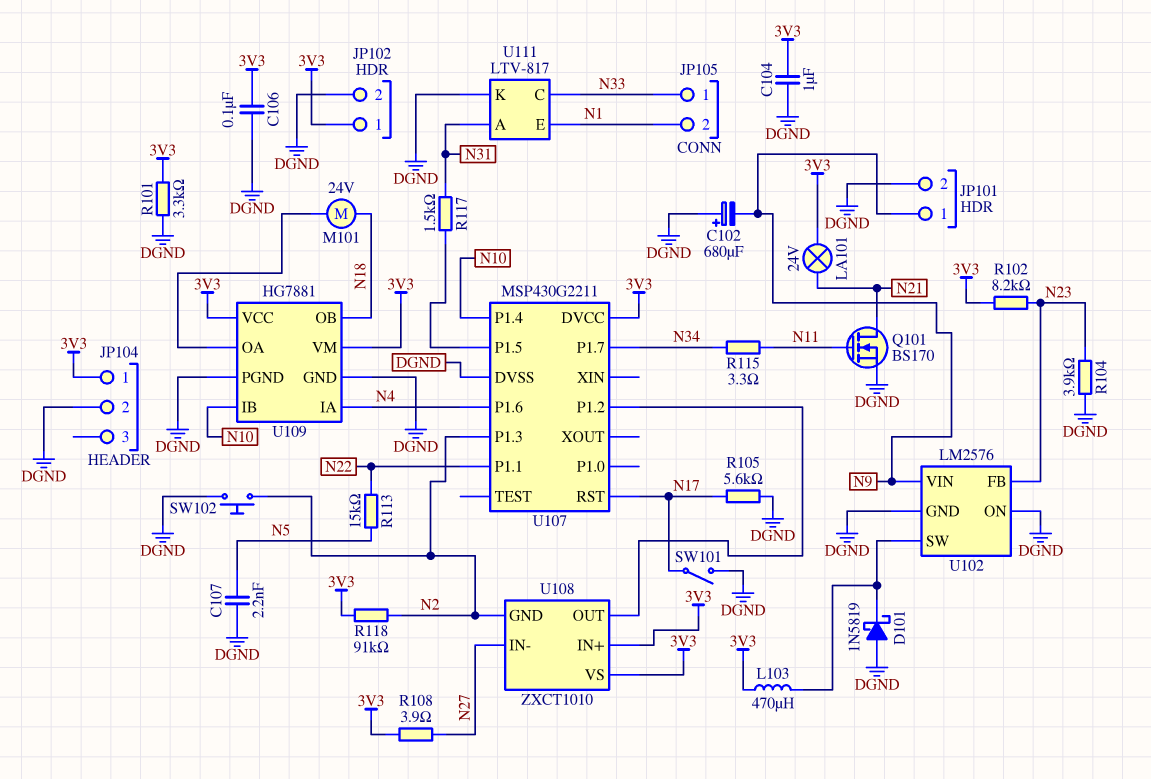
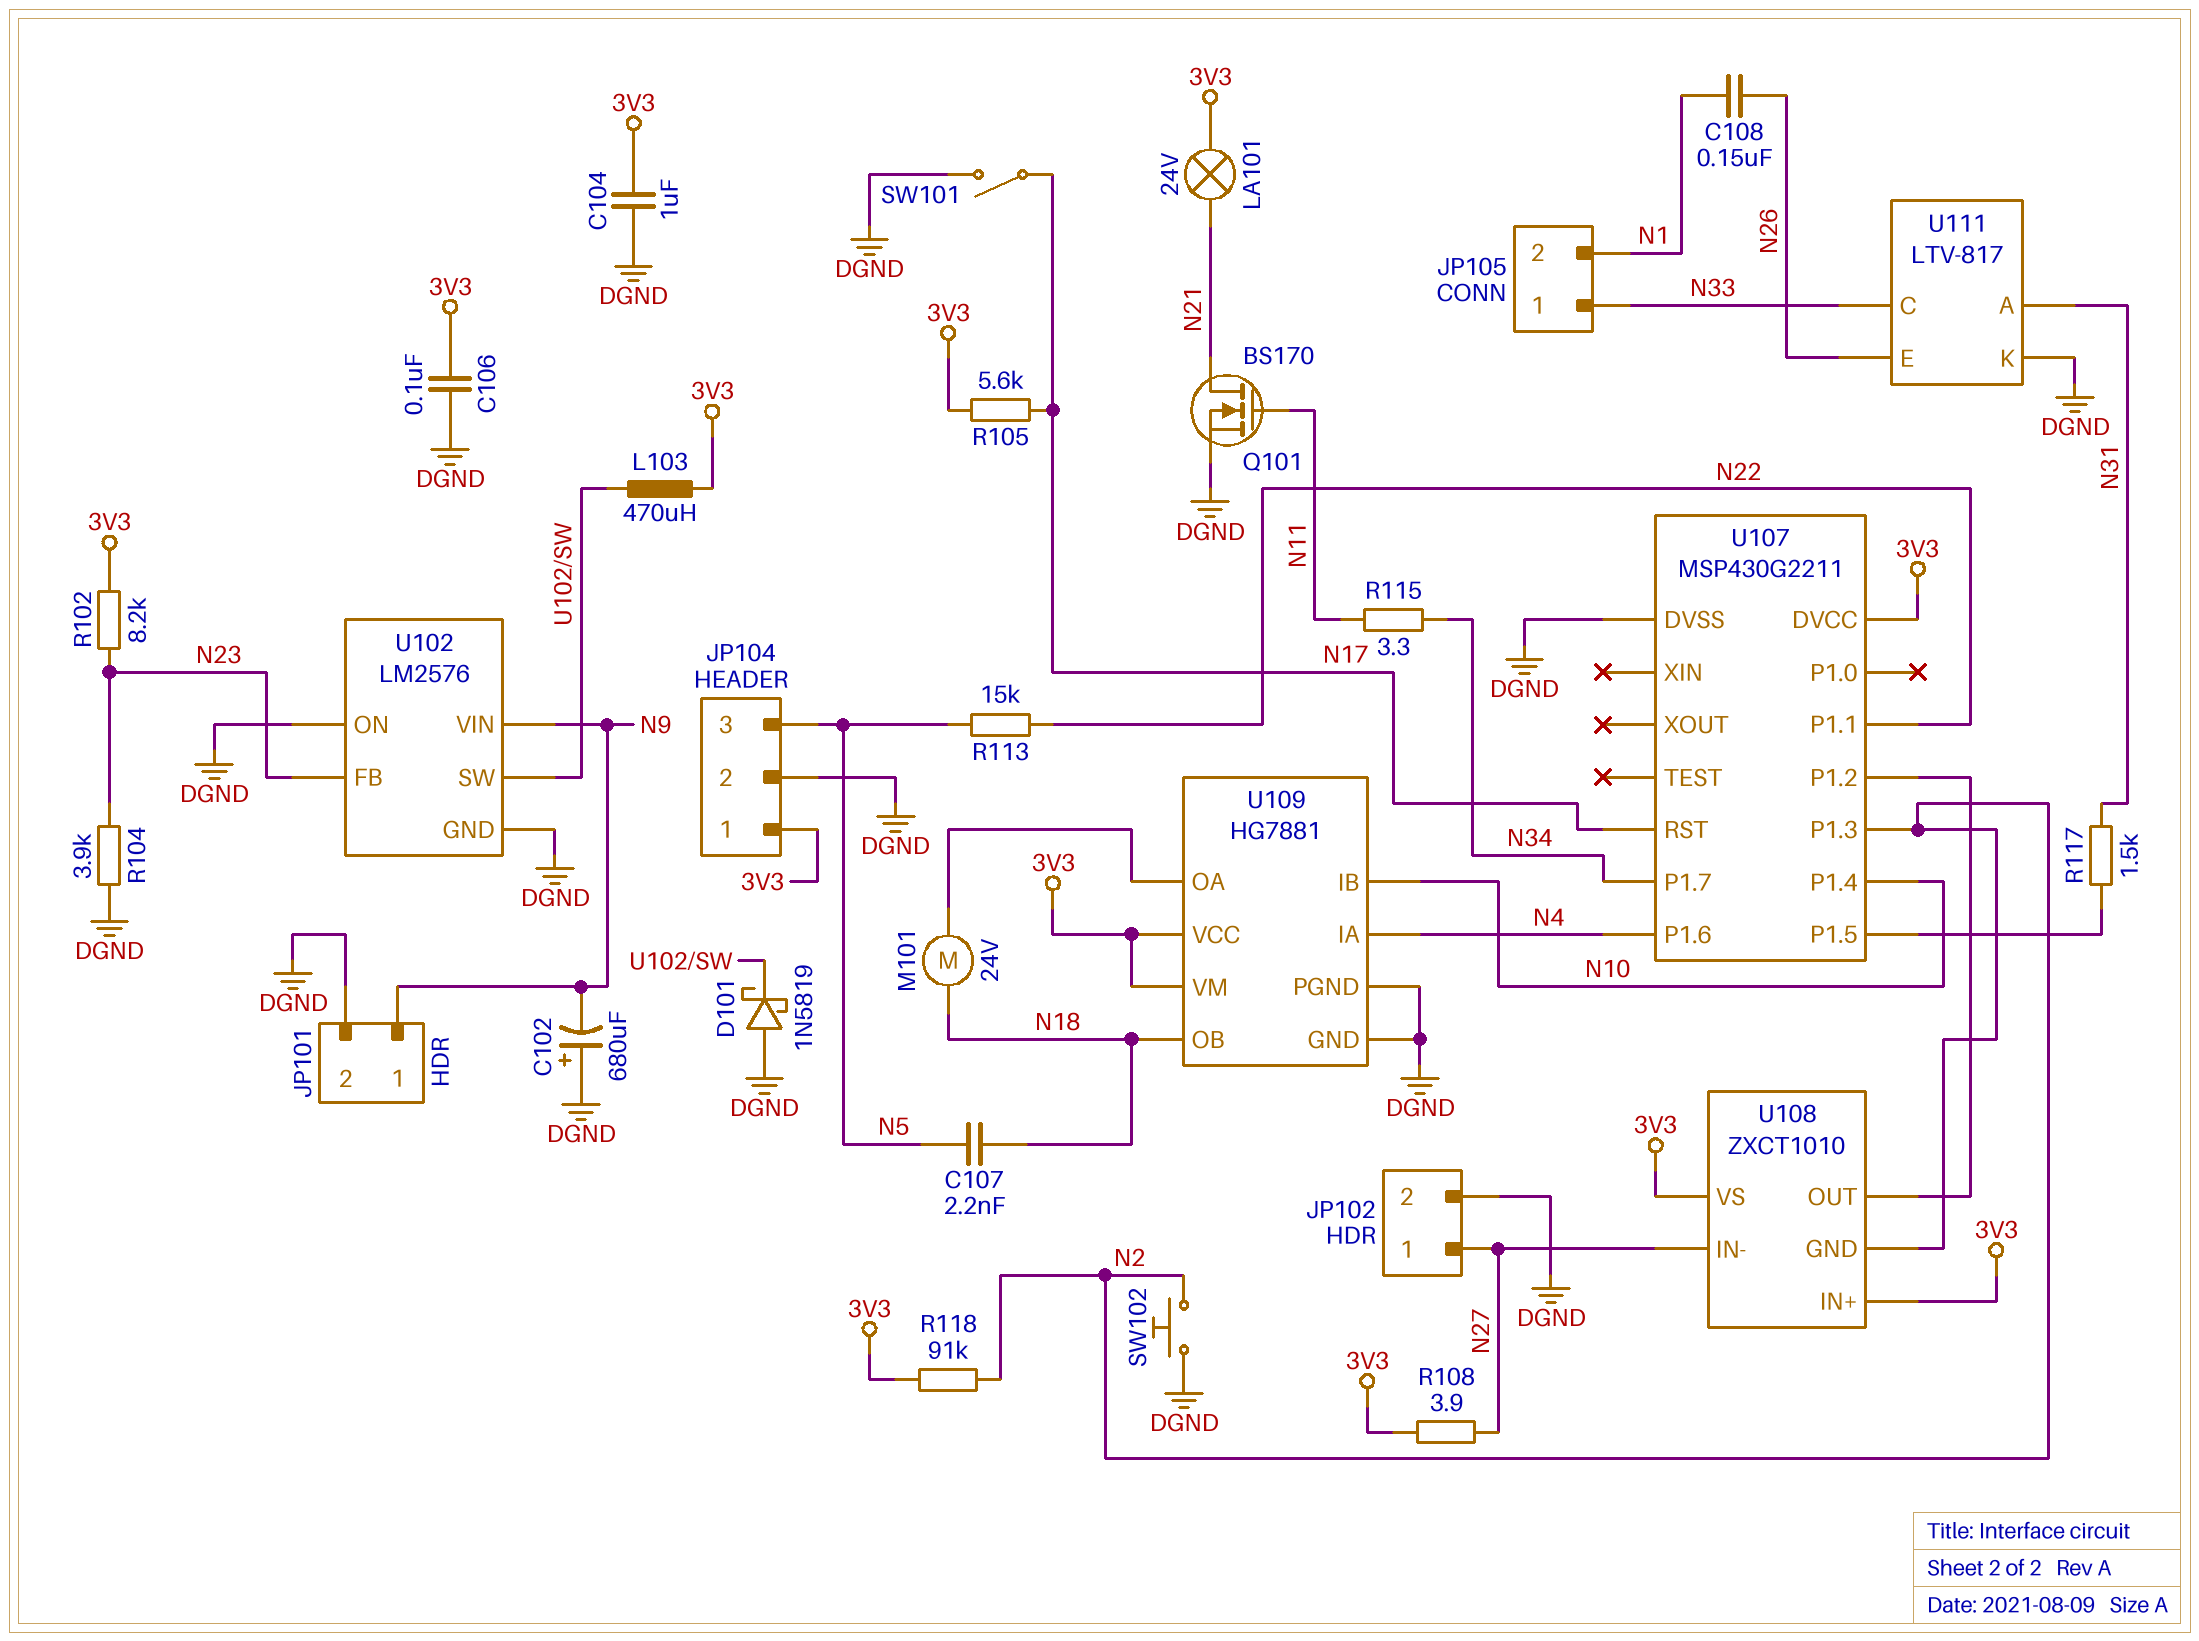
C107: 2.2nF (DGND, N5) -> 2.2nF (N5, N18)
C108: none -> 150nF (N1, N26)
JP102 pin 1: 3V3 -> N27
JP104 pin 3: none -> N5
R101: 3.3k (3V3, DGND) -> none
R105: 5.6k (DGND, N17) -> 5.6k (3V3, N17)
U111 pin E: N1 -> N26

